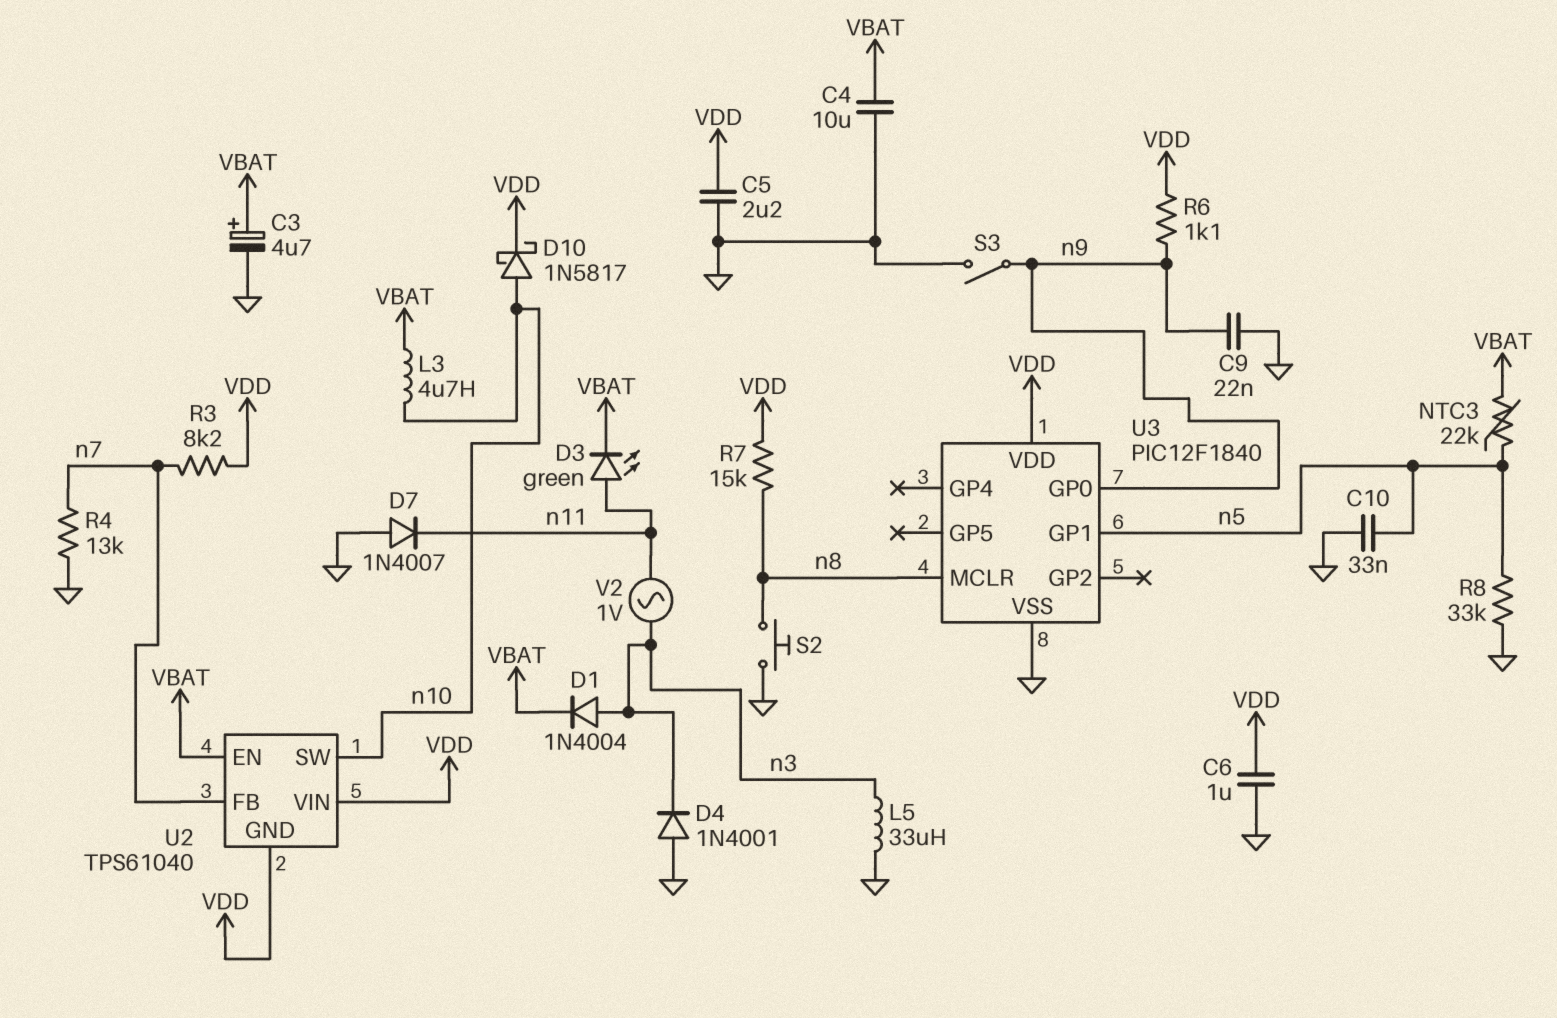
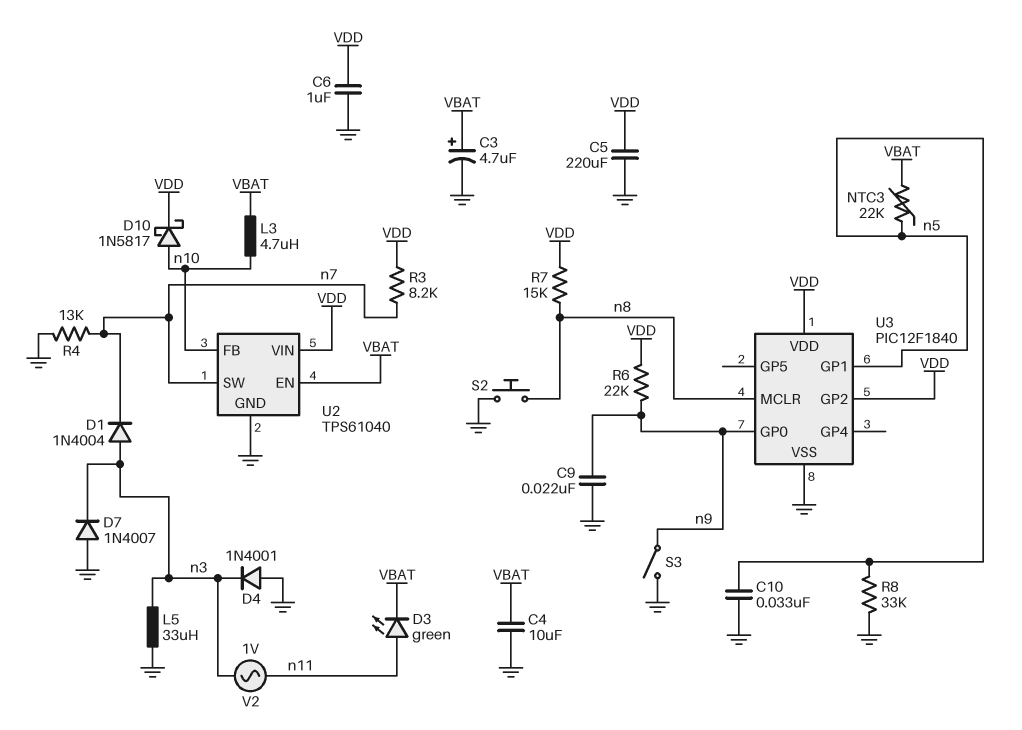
C5: 2.2uF (GND, VDD) -> 220uF (GND, VDD)
D1: diode 1N4004 (A n3, K VBAT) -> diode 1N4004 (A n3, K n7)
D7: diode 1N4007 (A GND, K n11) -> diode 1N4007 (A GND, K n3)
R6: 1.1k (VDD, n9) -> 22k (VDD, n9)
U2 pin FB: n7 -> n10
U2 pin GND: VDD -> GND
U2 pin SW: n10 -> n7
U3 pin GP2: none -> VDD

